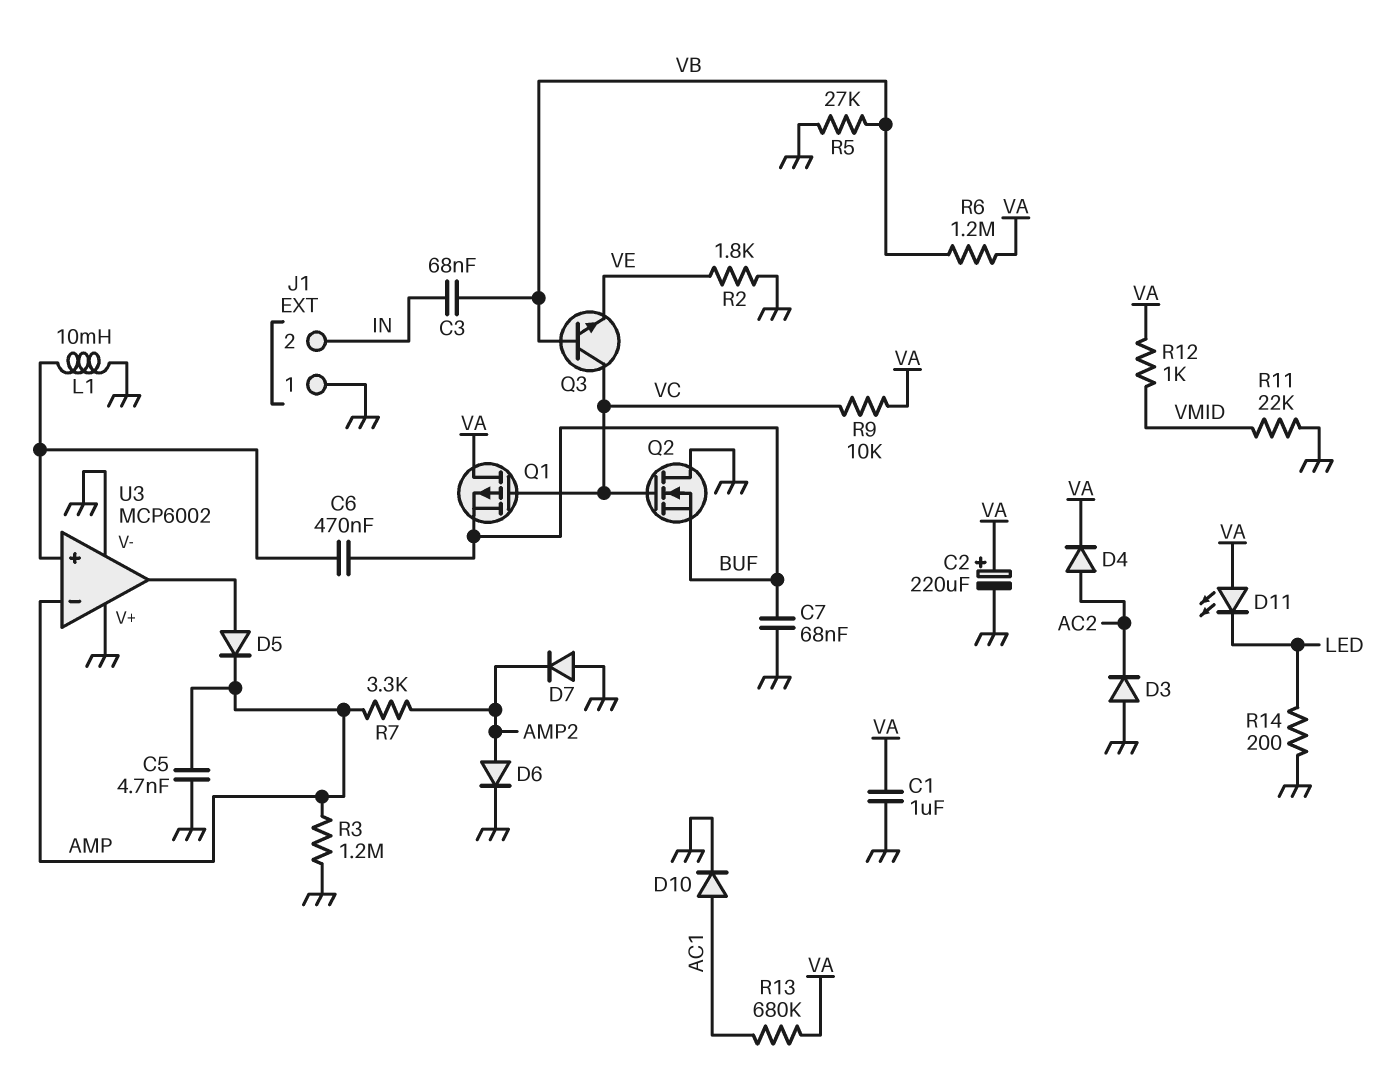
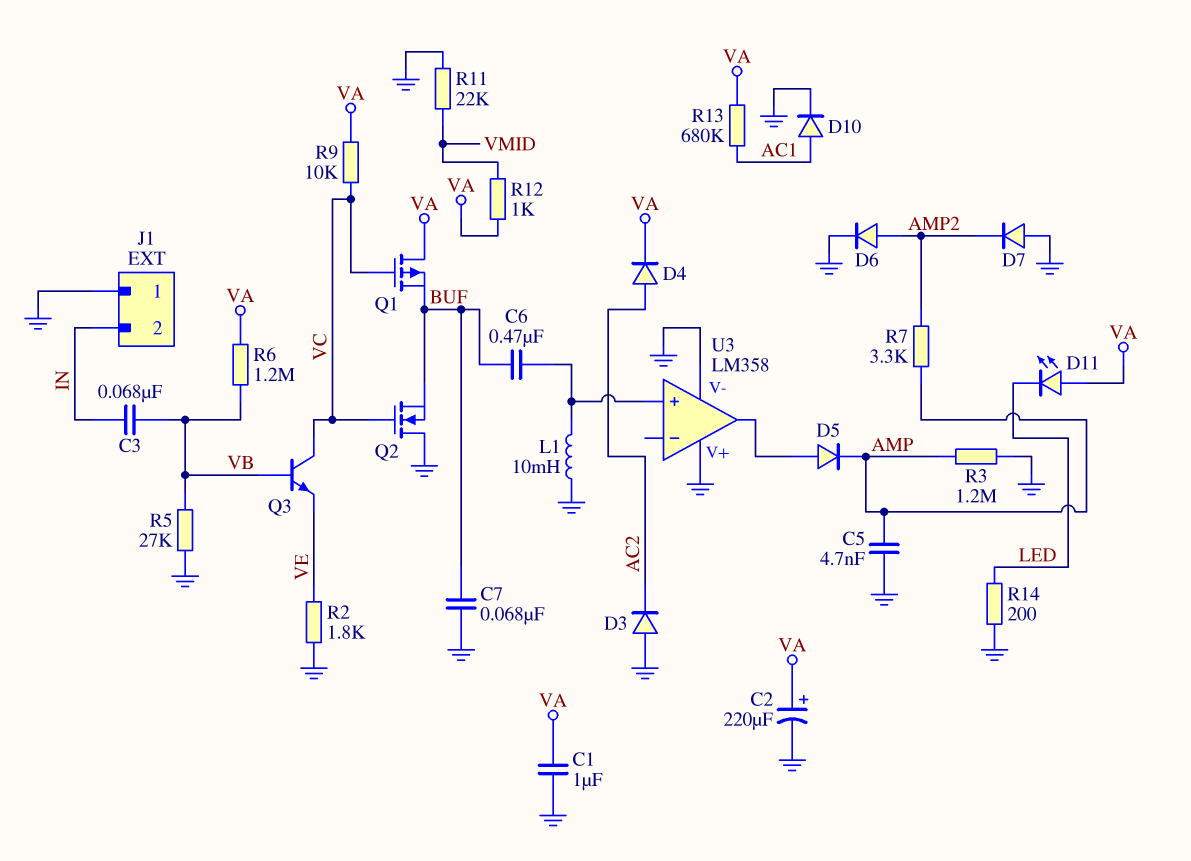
U3: MCP6002 -> LM358
U3 pin in-: AMP -> none

